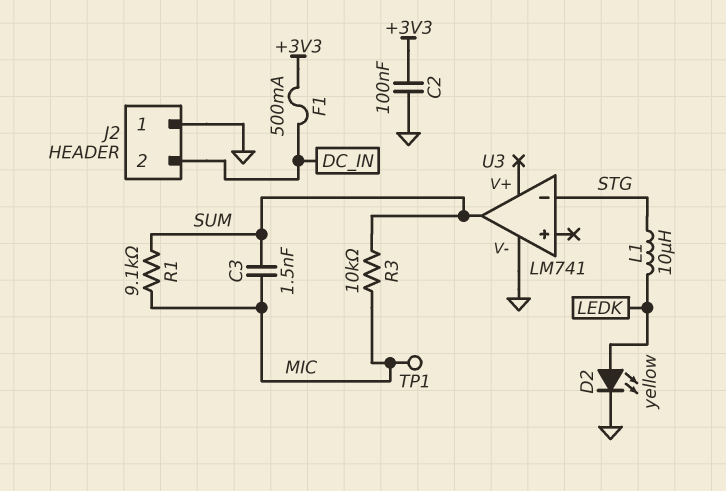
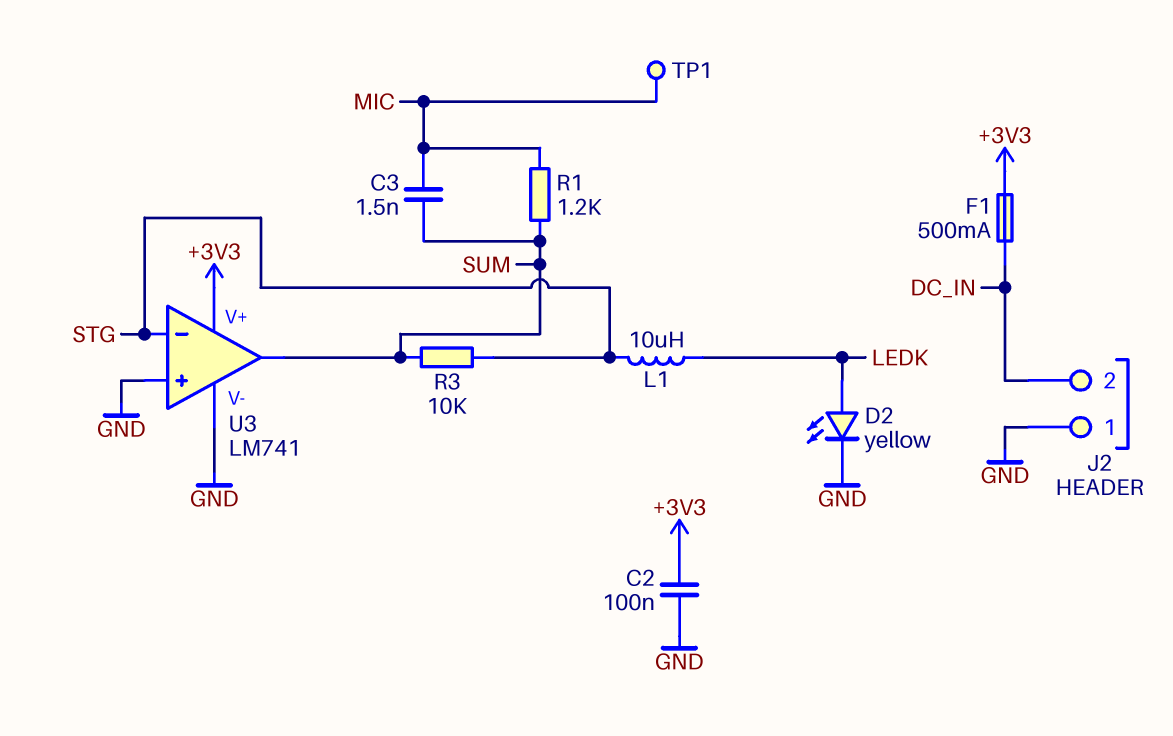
R1: 9.1k (MIC, SUM) -> 1.2k (MIC, SUM)
R3: 10k (MIC, SUM) -> 10k (STG, SUM)
U3 pin V+: none -> +3V3
U3 pin in+: none -> GND

